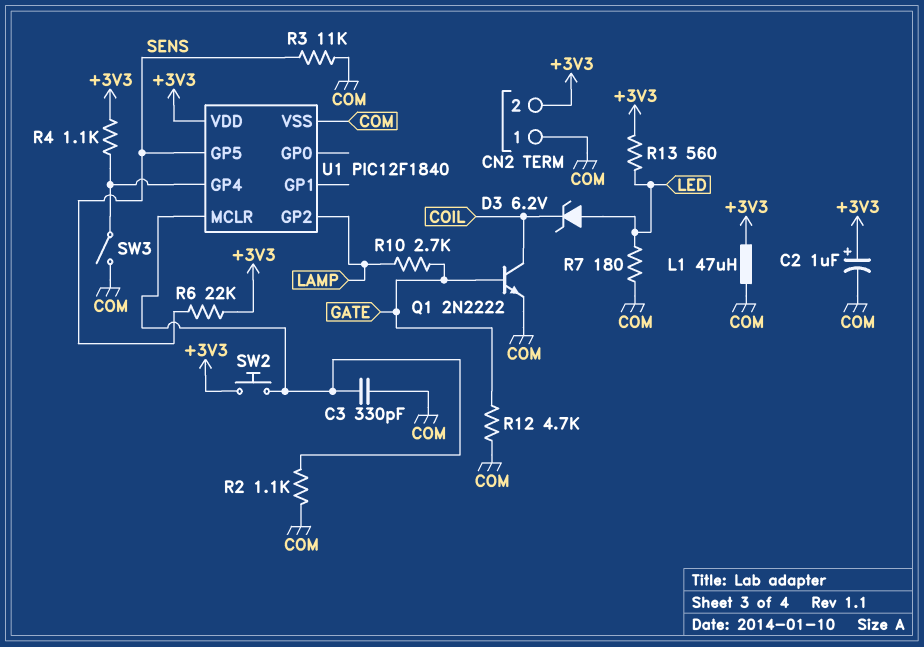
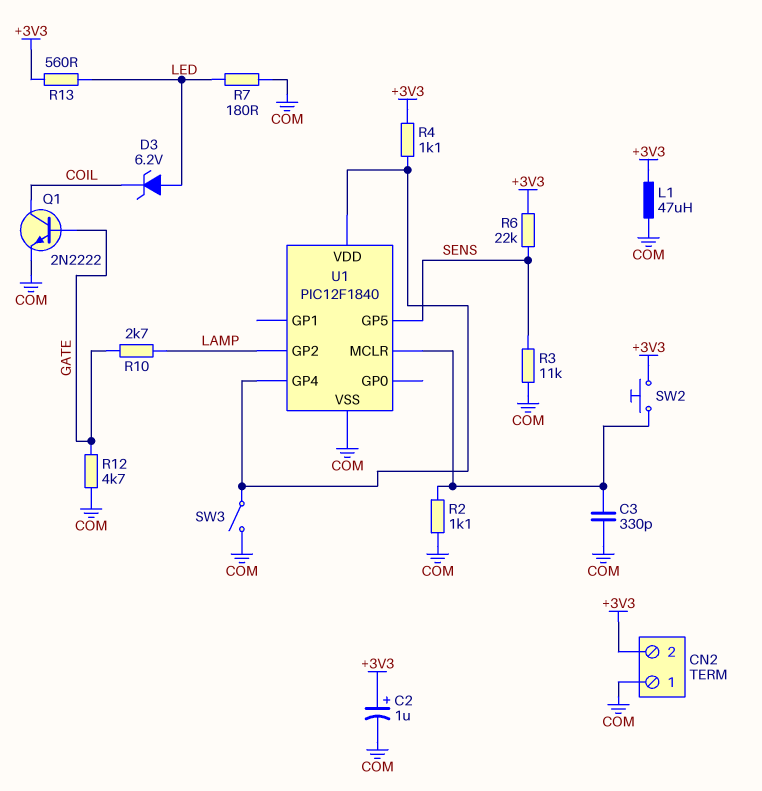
U1 pin VDD: +3V3 -> U1/GP4

